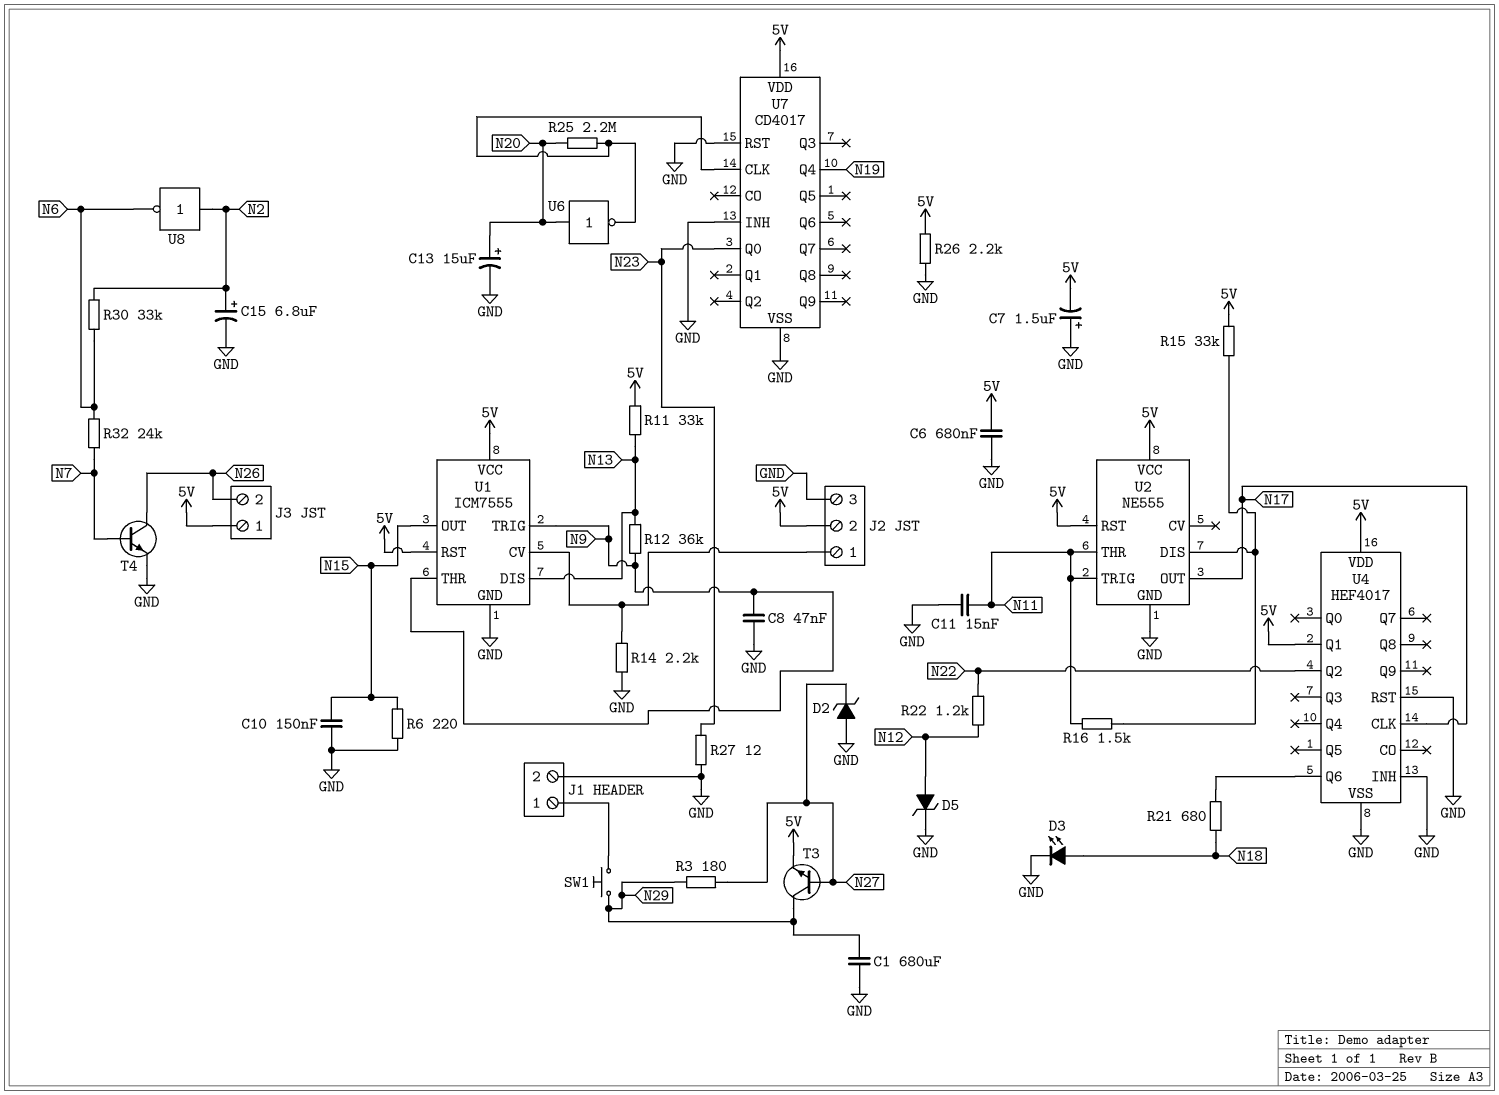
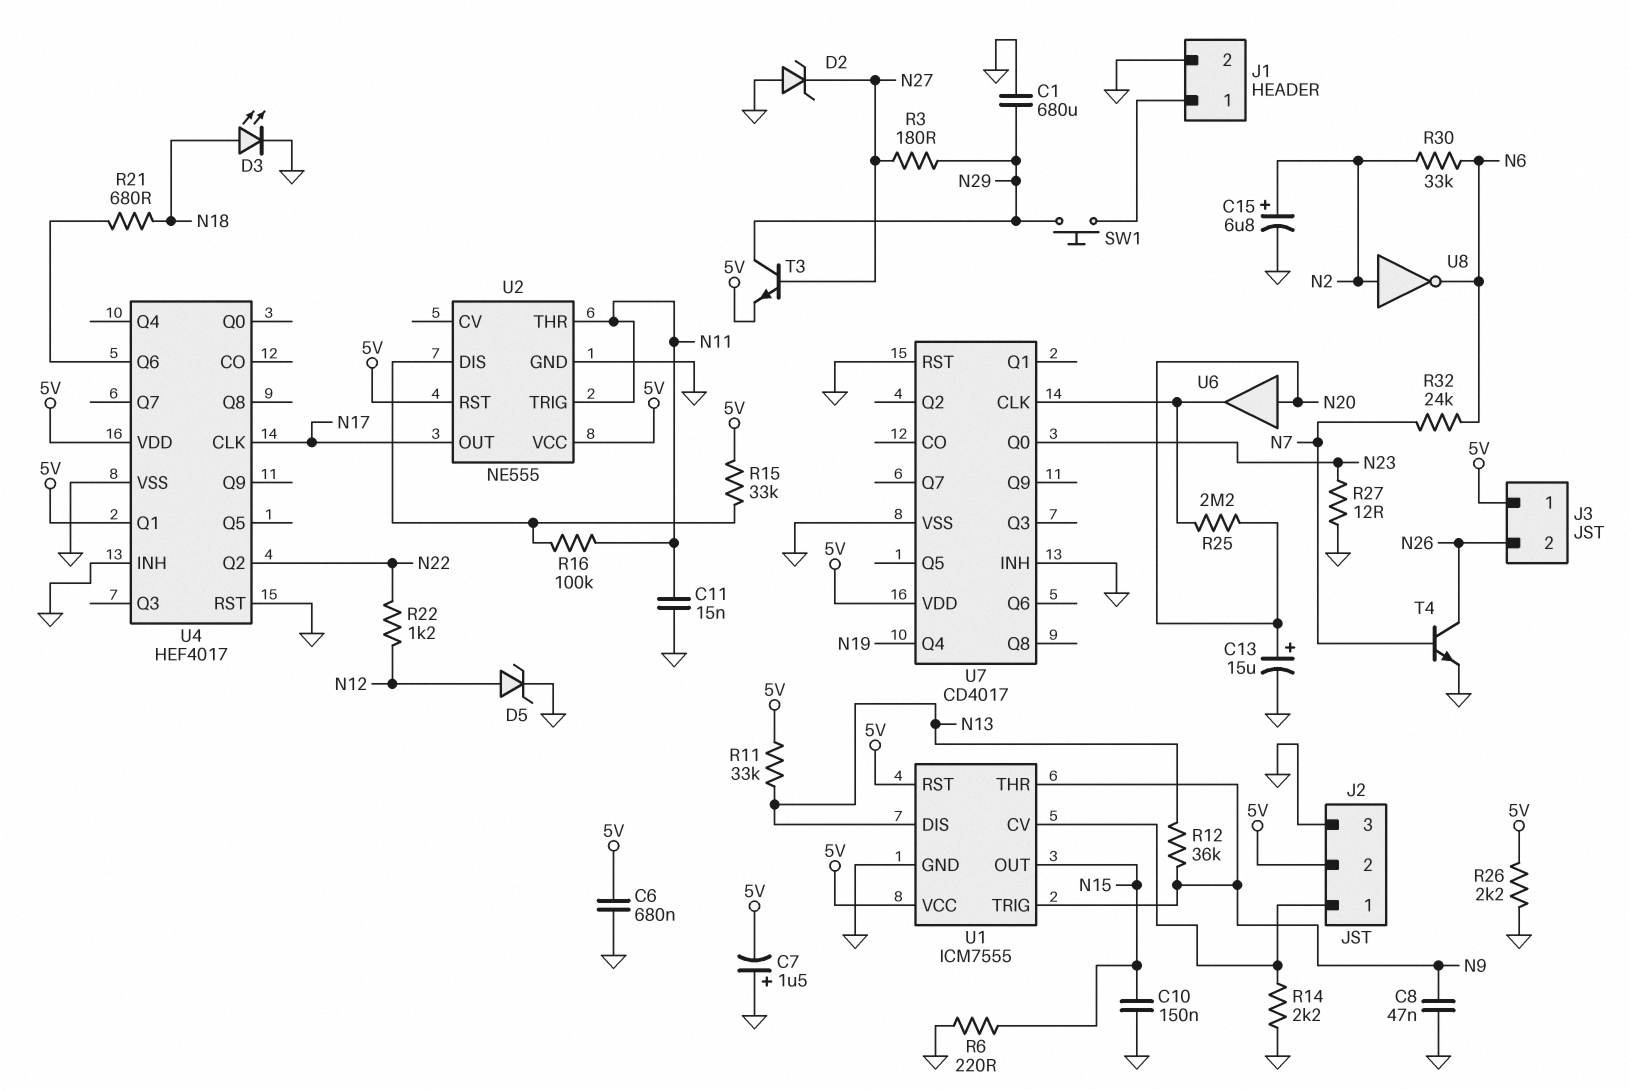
R16: 1.5k (N11, U2/DIS) -> 100k (N11, U2/DIS)
U6: NOT (in N20, out U7/CLK) -> buffer (in N20, out U7/CLK)

